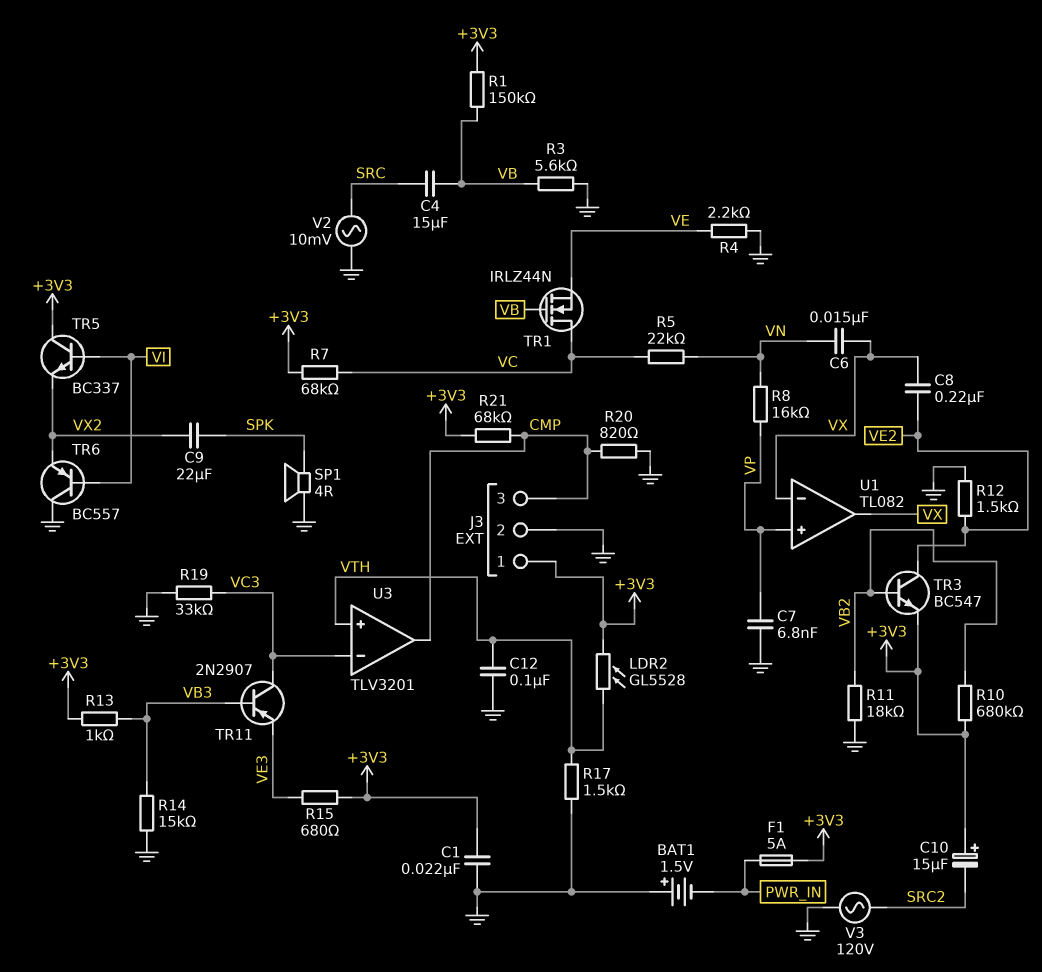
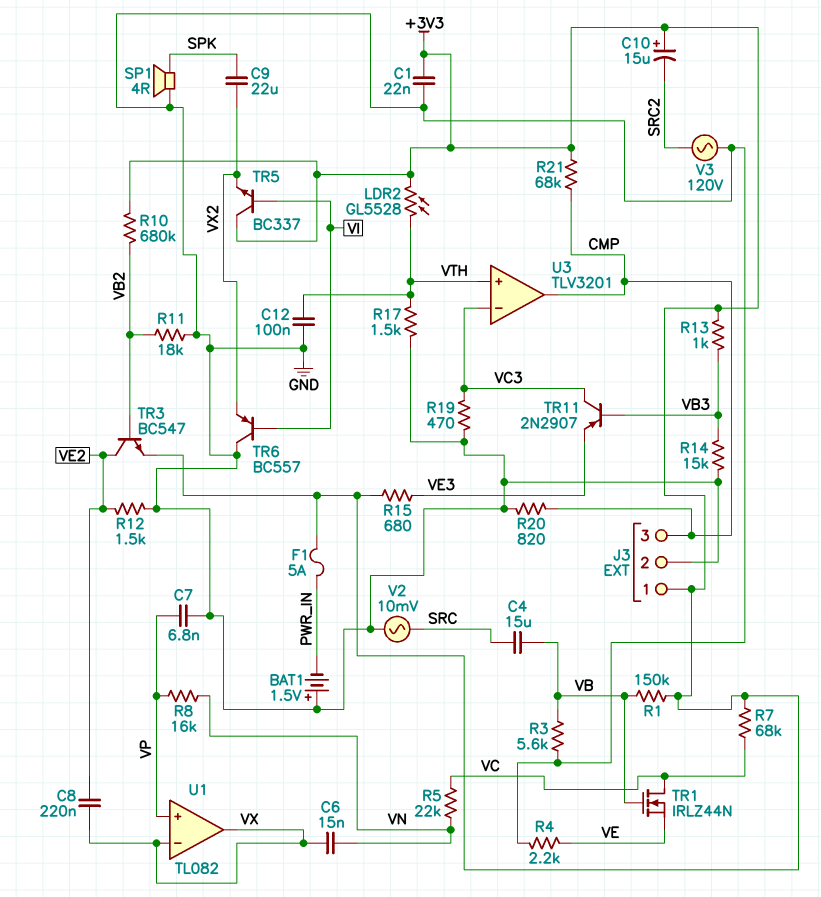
R19: 33k (GND, VC3) -> 470 (GND, VC3)

